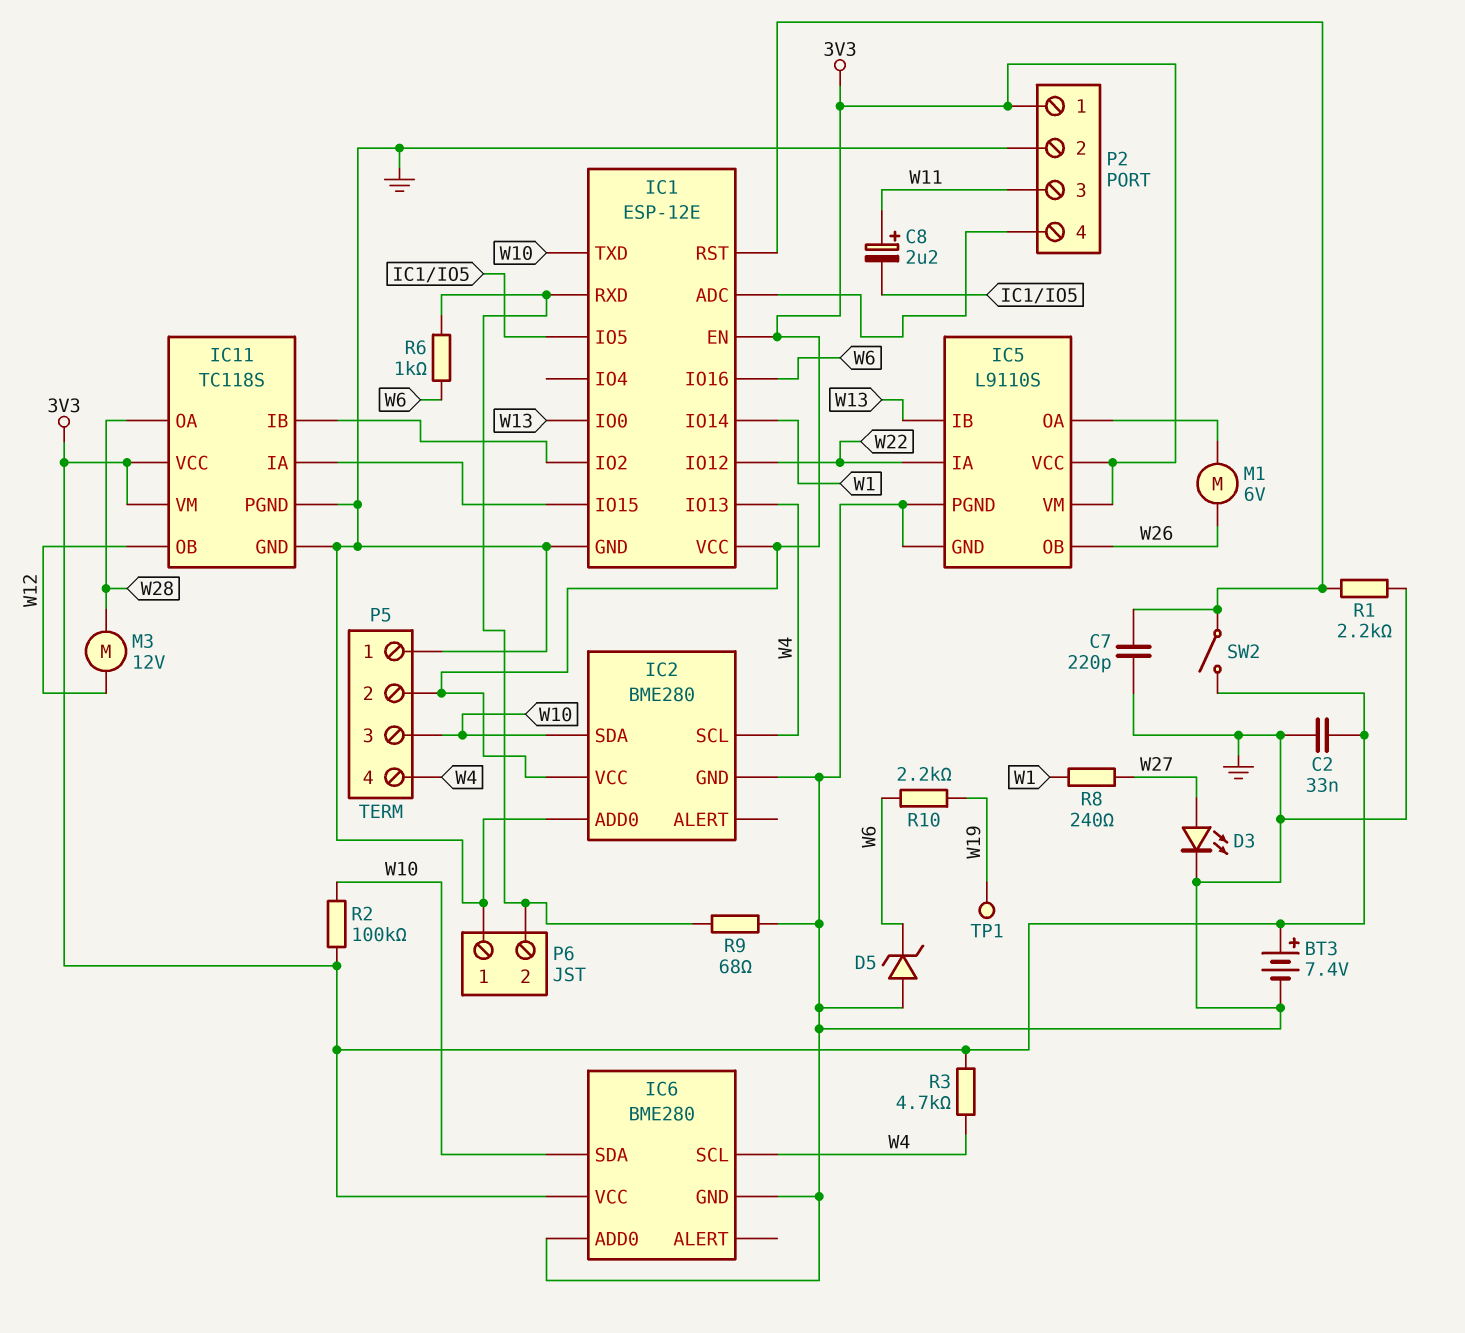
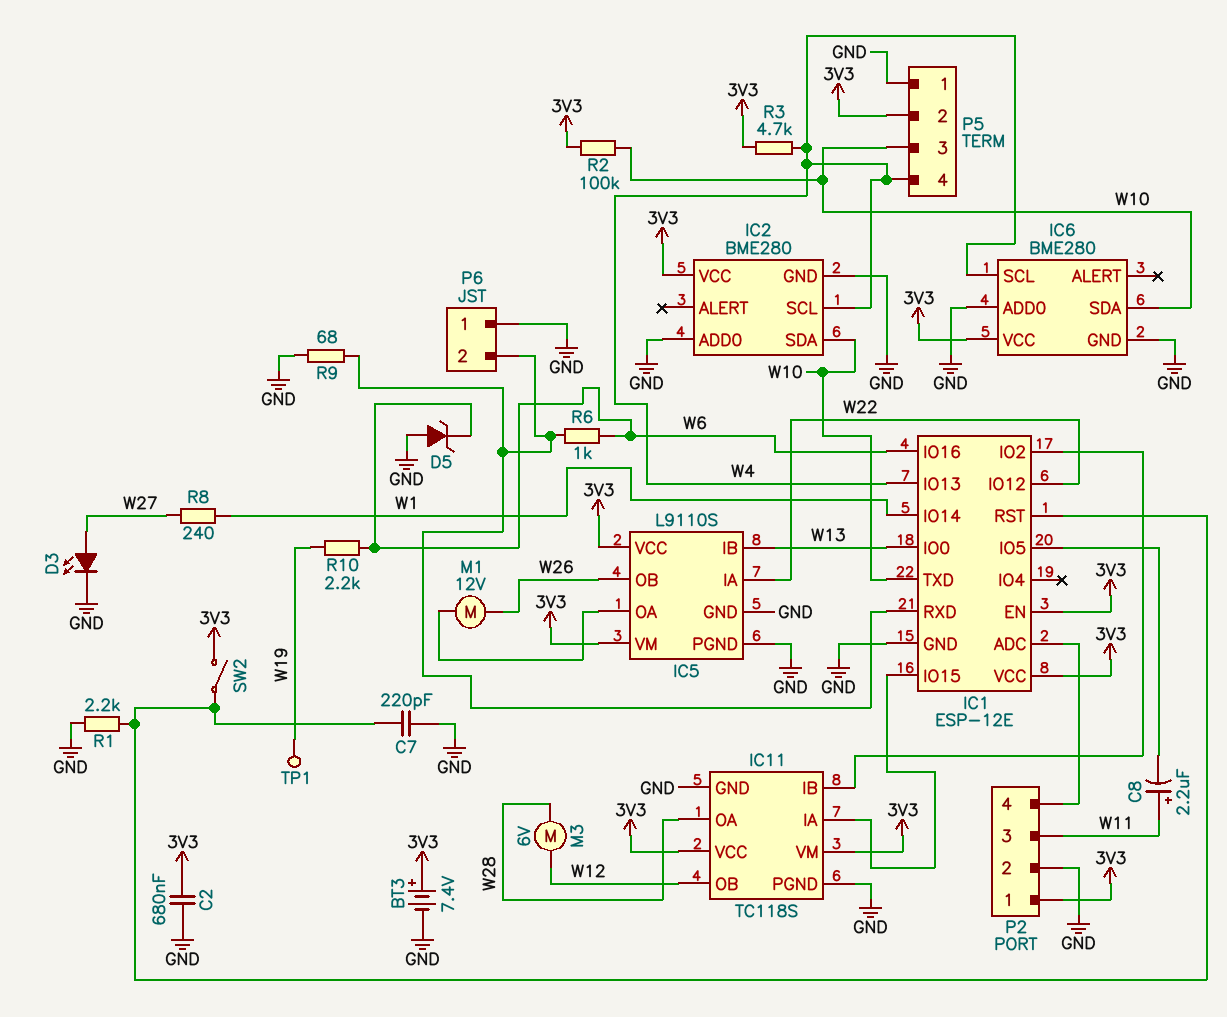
C2: 33nF (3V3, GND) -> 680nF (3V3, GND)
M1: motor 6V (IC5/OA, W26) -> motor 12V (IC5/OA, W26)
M3: motor 12V (W12, W28) -> motor 6V (W12, W28)

